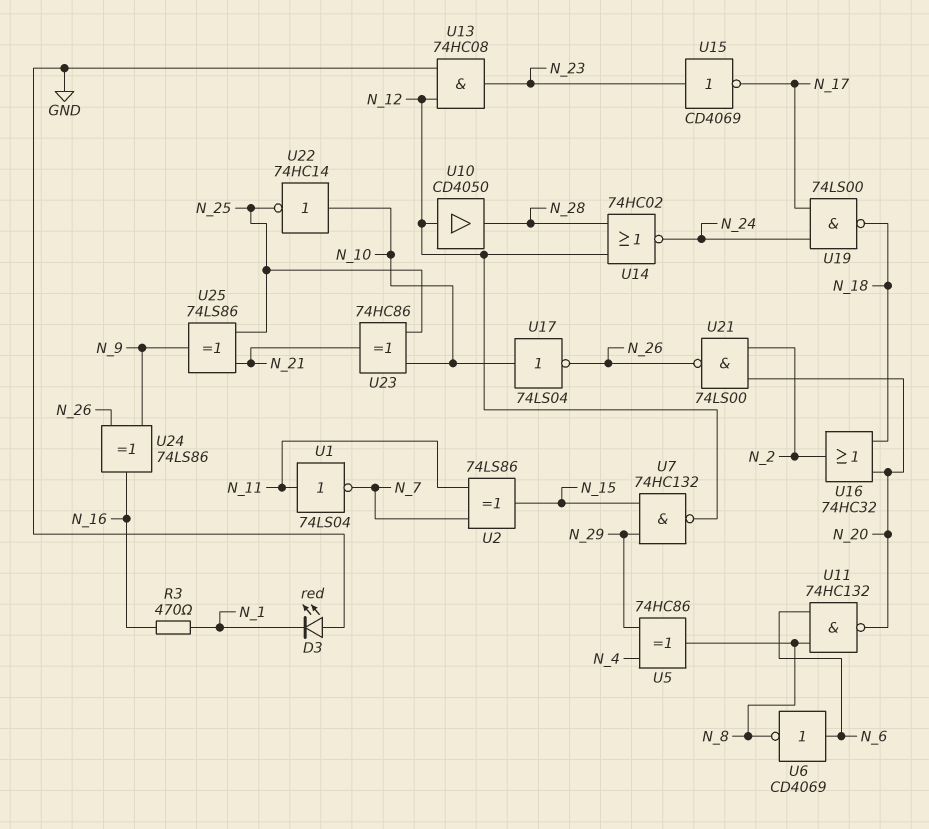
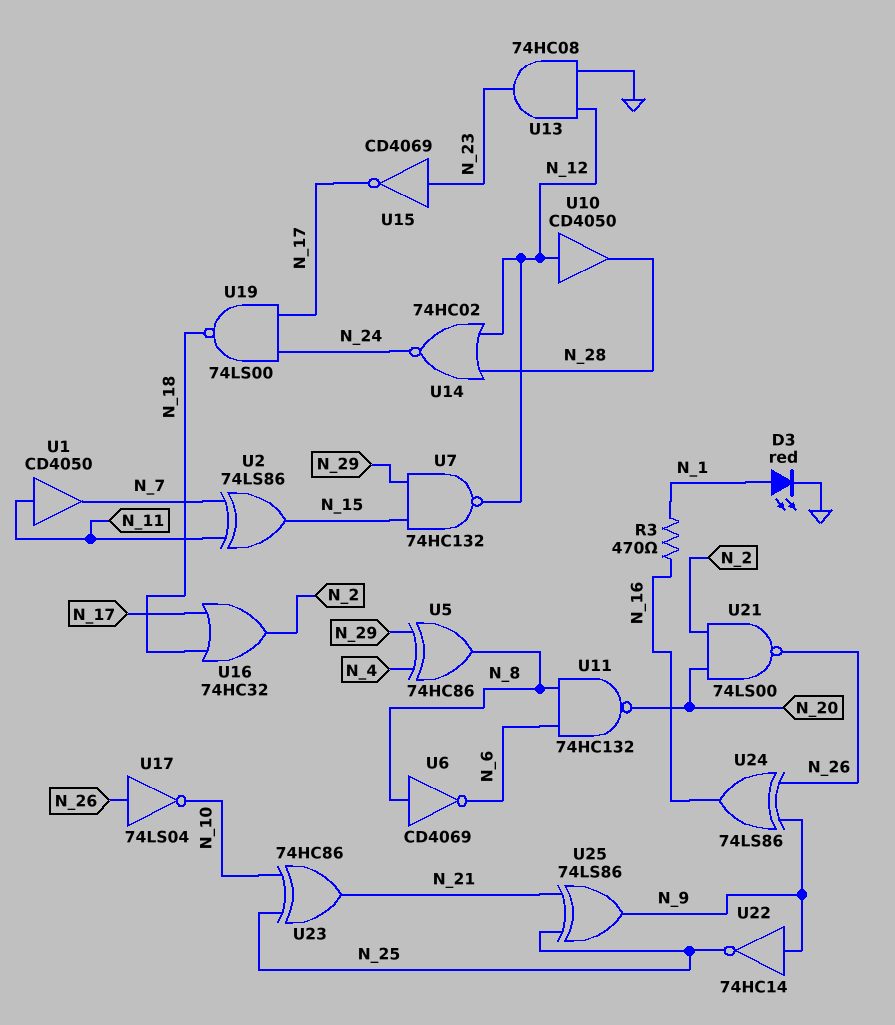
D3: LED red (A GND, K N_1) -> LED red (A N_1, K GND)
U1: NOT 74LS04 (in N_11, out N_7) -> buffer CD4050 (in N_11, out N_7)
U6: NOT CD4069 (in N_6, out N_8) -> NOT CD4069 (in N_8, out N_6)
U16: OR 74HC32 (in N_18, in N_20, out N_2) -> OR 74HC32 (in N_17, in N_18, out N_2)
U17: NOT 74LS04 (in N_10, out N_26) -> NOT 74LS04 (in N_26, out N_10)
U22: NOT 74HC14 (in N_10, out N_25) -> NOT 74HC14 (in N_9, out N_25)

